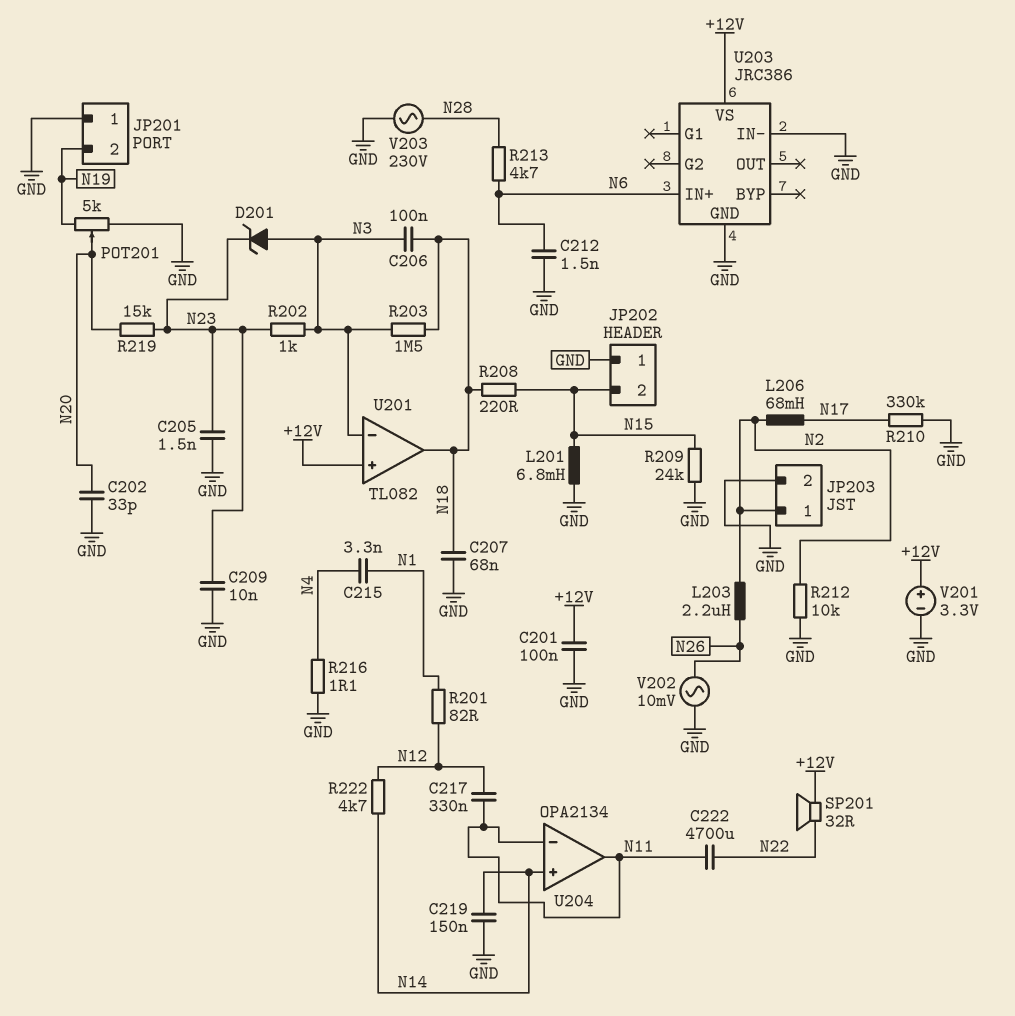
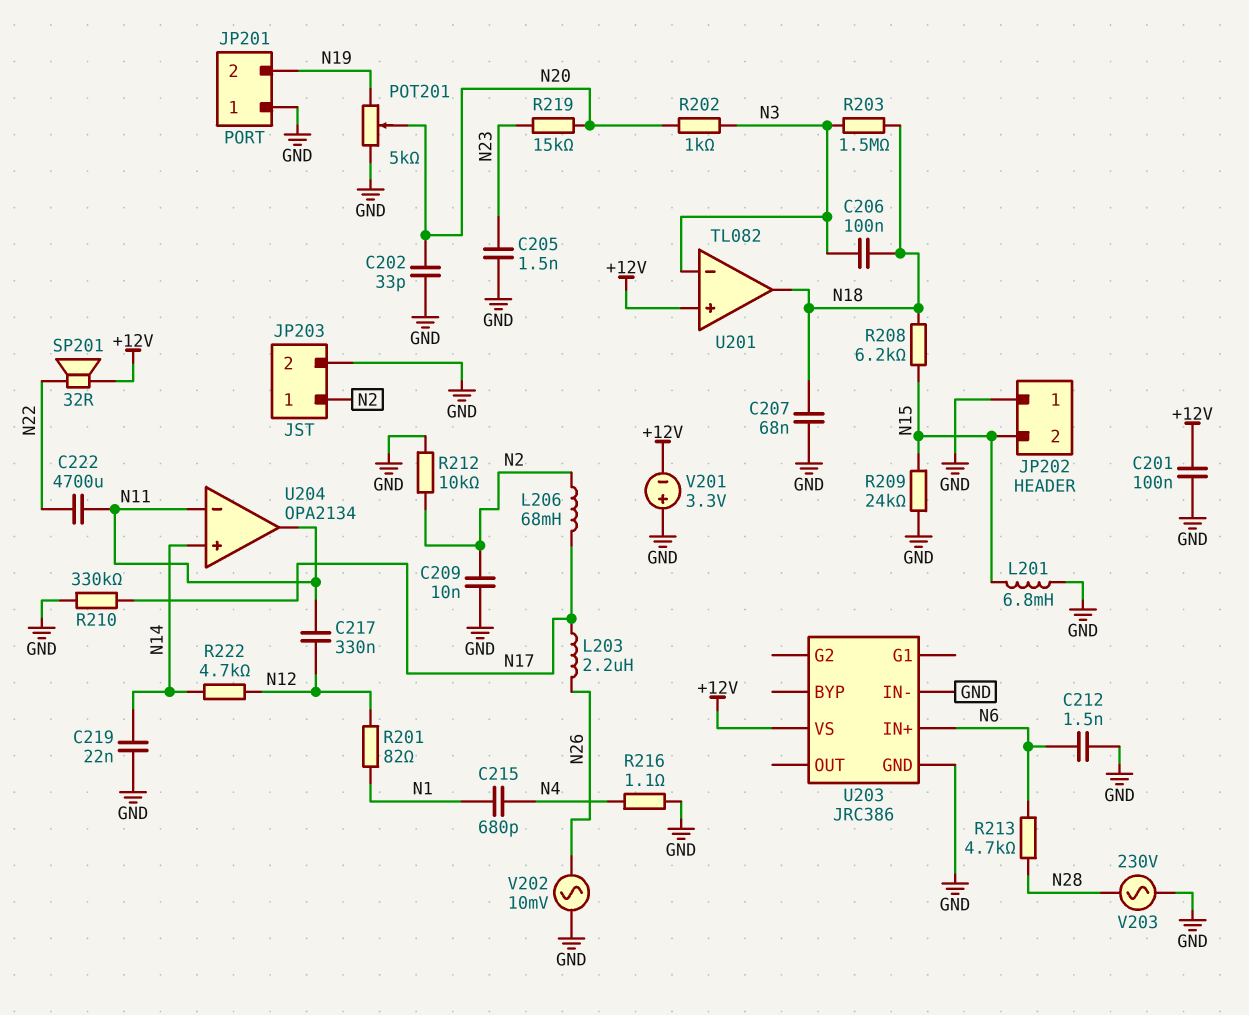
C209: 10nF (GND, N23) -> 10nF (GND, N2)
C215: 3.3nF (N1, N4) -> 680pF (N1, N4)
C219: 150nF (GND, N14) -> 22nF (GND, N14)
D201: zener (A N3, K N23) -> none
L203: 2.2uH (N2, N26) -> 2.2uH (N17, N26)
R202: 1k (N3, N23) -> 1k (N3, N20)
R208: 220 (N15, N18) -> 6.2k (N15, N18)
V201: 3.3V (plus +12V, minus GND) -> 3.3V (plus GND, minus +12V)

